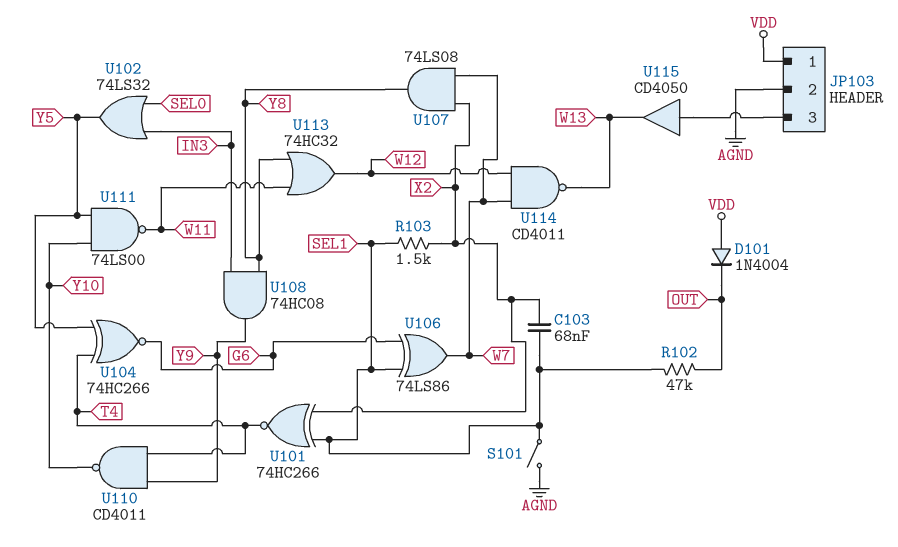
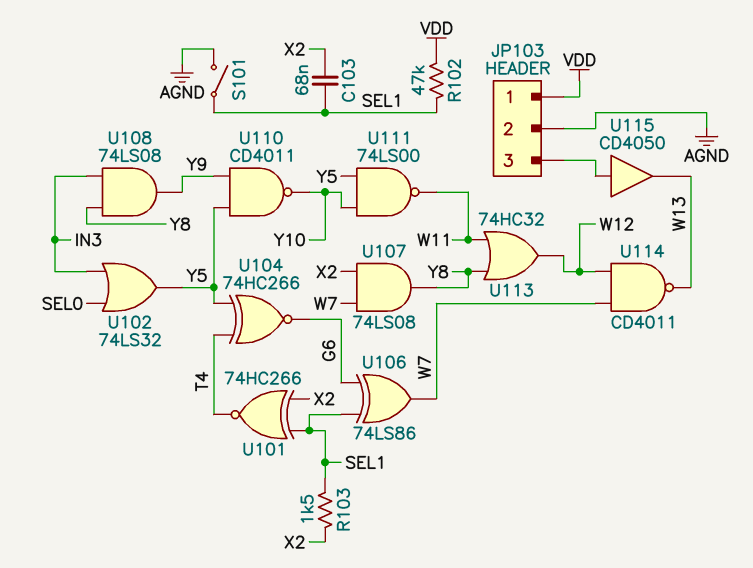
D101: diode 1N4004 (A VDD, K OUT) -> none
R102: 47k (OUT, SEL1) -> 47k (SEL1, VDD)
U108: AND 74HC08 (in IN3, in Y8, out Y9) -> AND 74LS08 (in IN3, in Y8, out Y9)
U110: NAND CD4011 (in T4, in Y9, out Y10) -> NAND CD4011 (in Y5, in Y9, out Y10)

